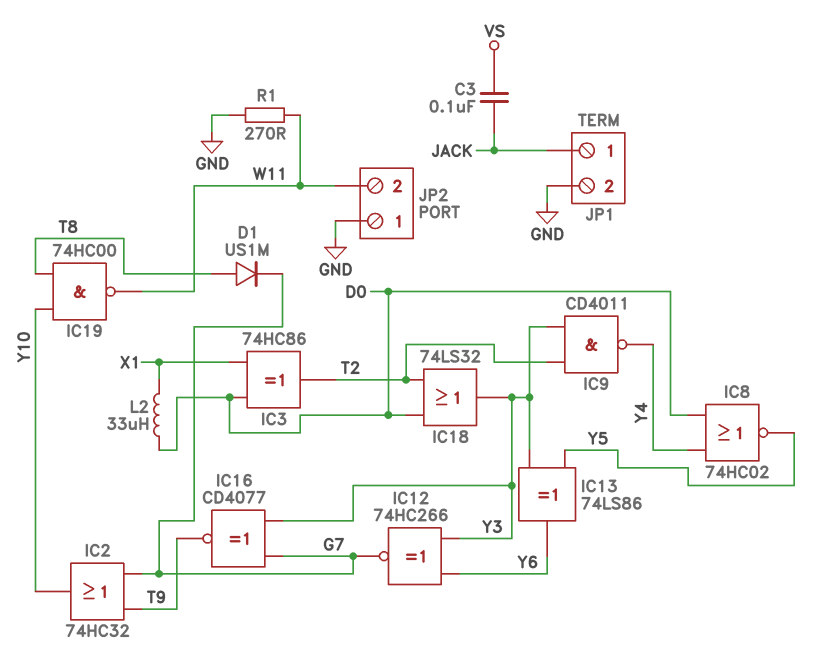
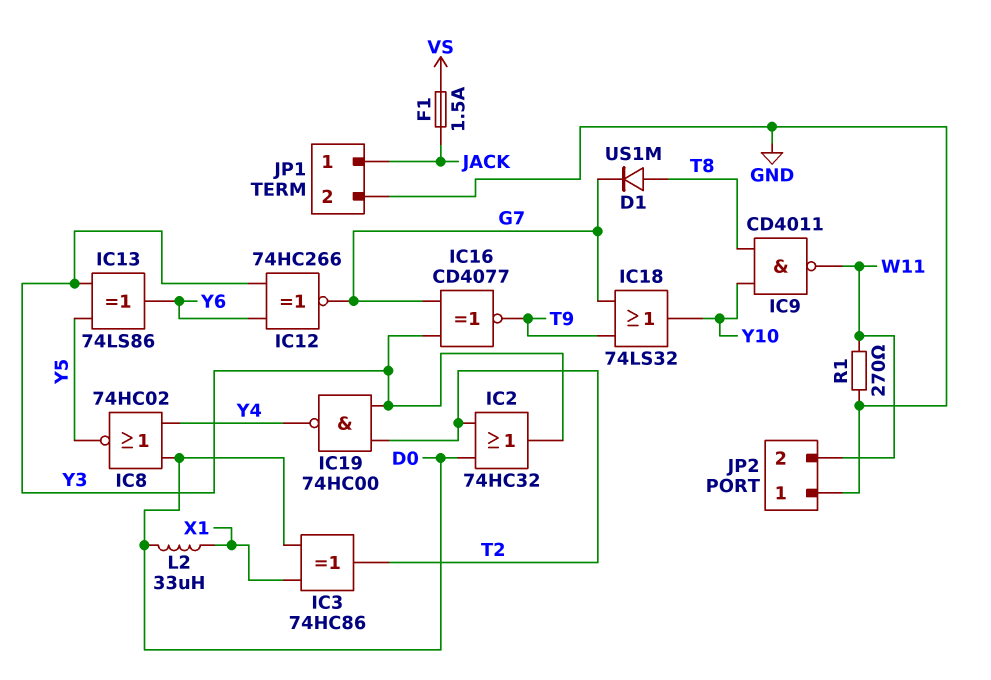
C3: 100nF (JACK, VS) -> none
F1: none -> 1.5A (JACK, VS)
IC2: OR 74HC32 (in G7, in T9, out Y10) -> OR 74HC32 (in D0, in T2, out Y3)
IC9: NAND CD4011 (in T2, in Y3, out Y4) -> NAND CD4011 (in T8, in Y10, out W11)
IC18: OR 74LS32 (in D0, in T2, out Y3) -> OR 74LS32 (in G7, in T9, out Y10)
IC19: NAND 74HC00 (in T8, in Y10, out W11) -> NAND 74HC00 (in T2, in Y3, out Y4)

